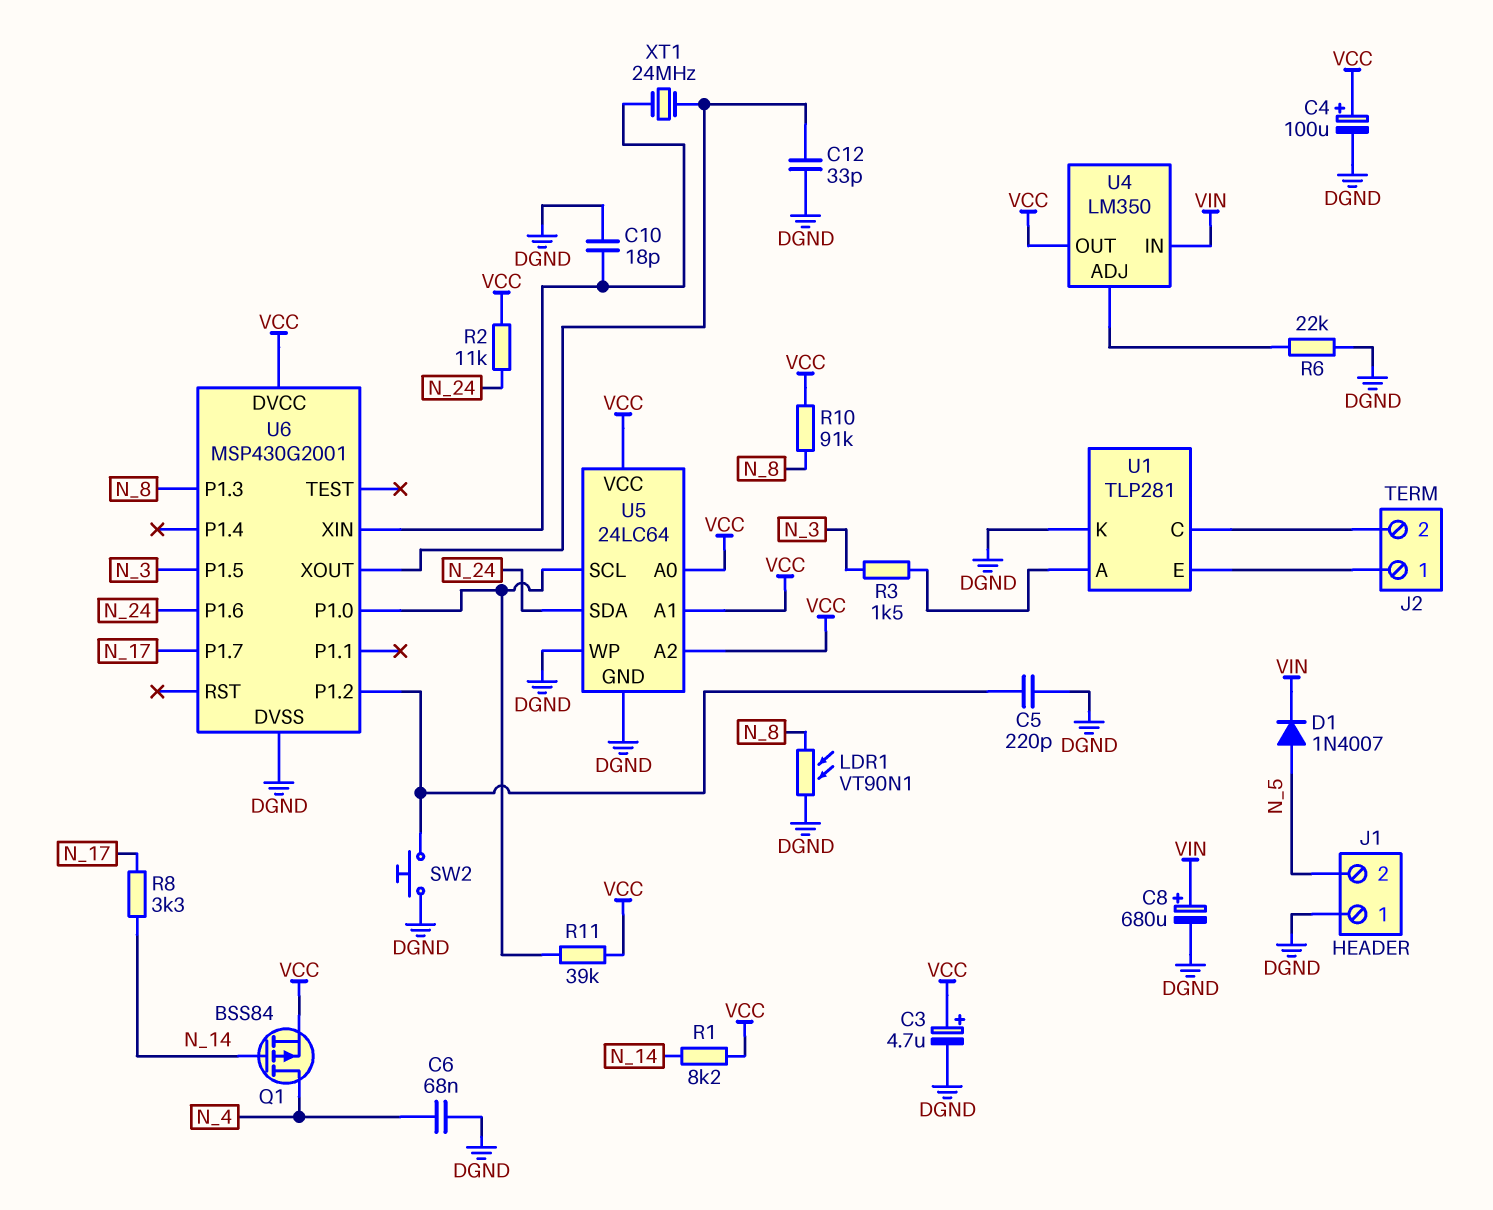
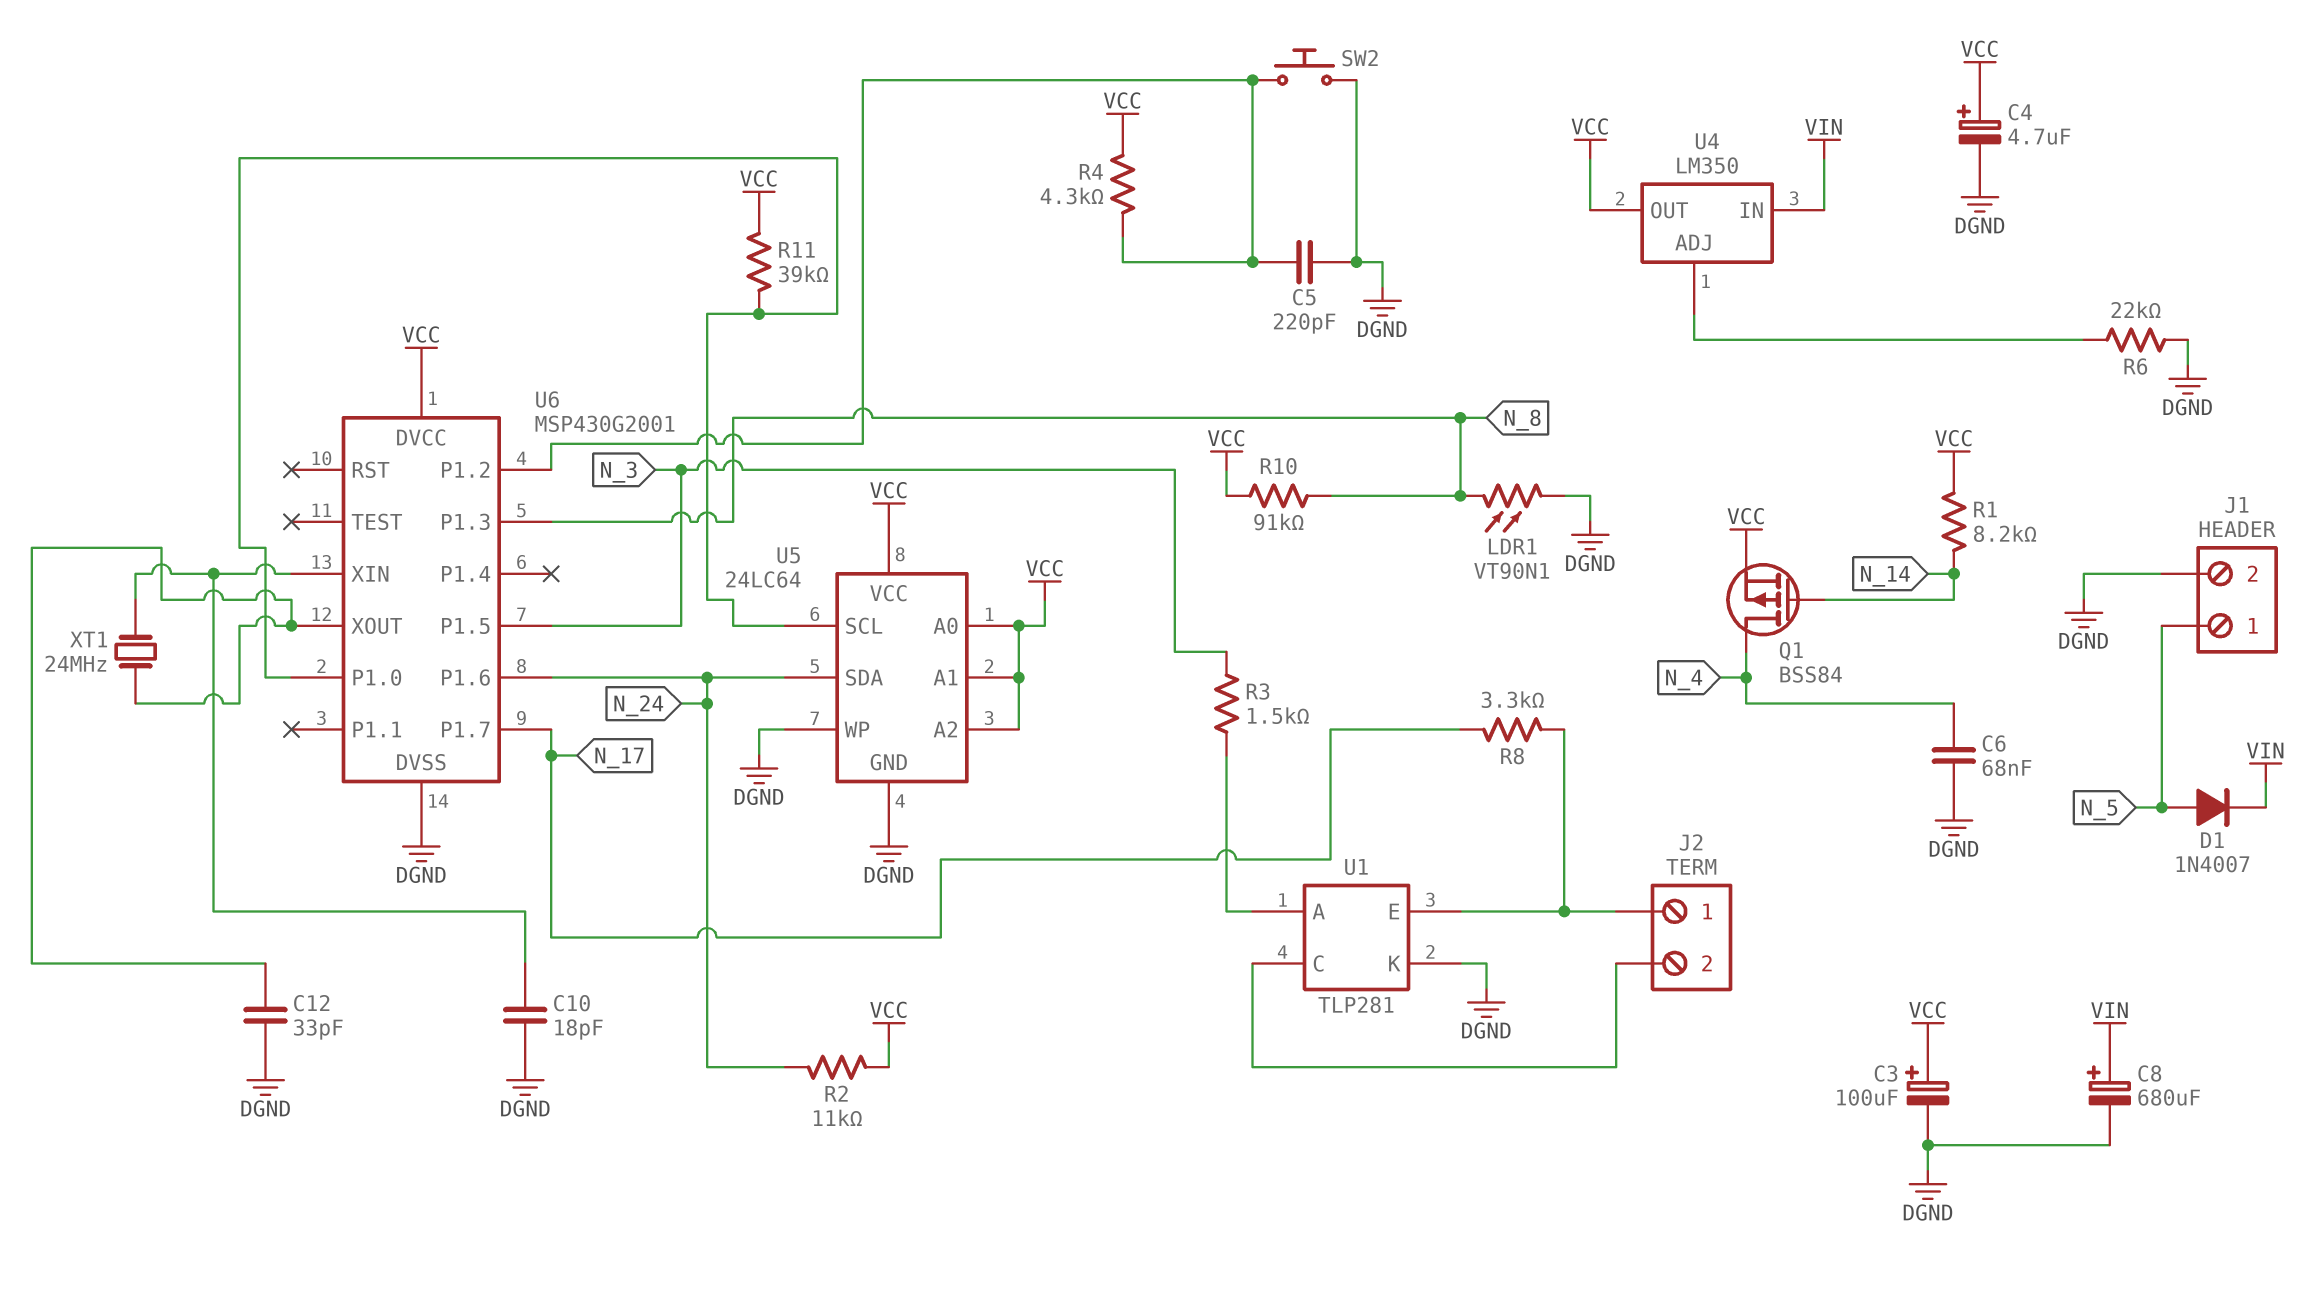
C3: 4.7uF (plus VCC, minus DGND) -> 100uF (plus VCC, minus DGND)
C4: 100uF (plus VCC, minus DGND) -> 4.7uF (plus VCC, minus DGND)
J1 pin 1: DGND -> N_5
J1 pin 2: N_5 -> DGND
R4: none -> 4.3k (U6/P1.2, VCC)
R8: 3.3k (N_14, N_17) -> 3.3k (J2/1, N_17)

